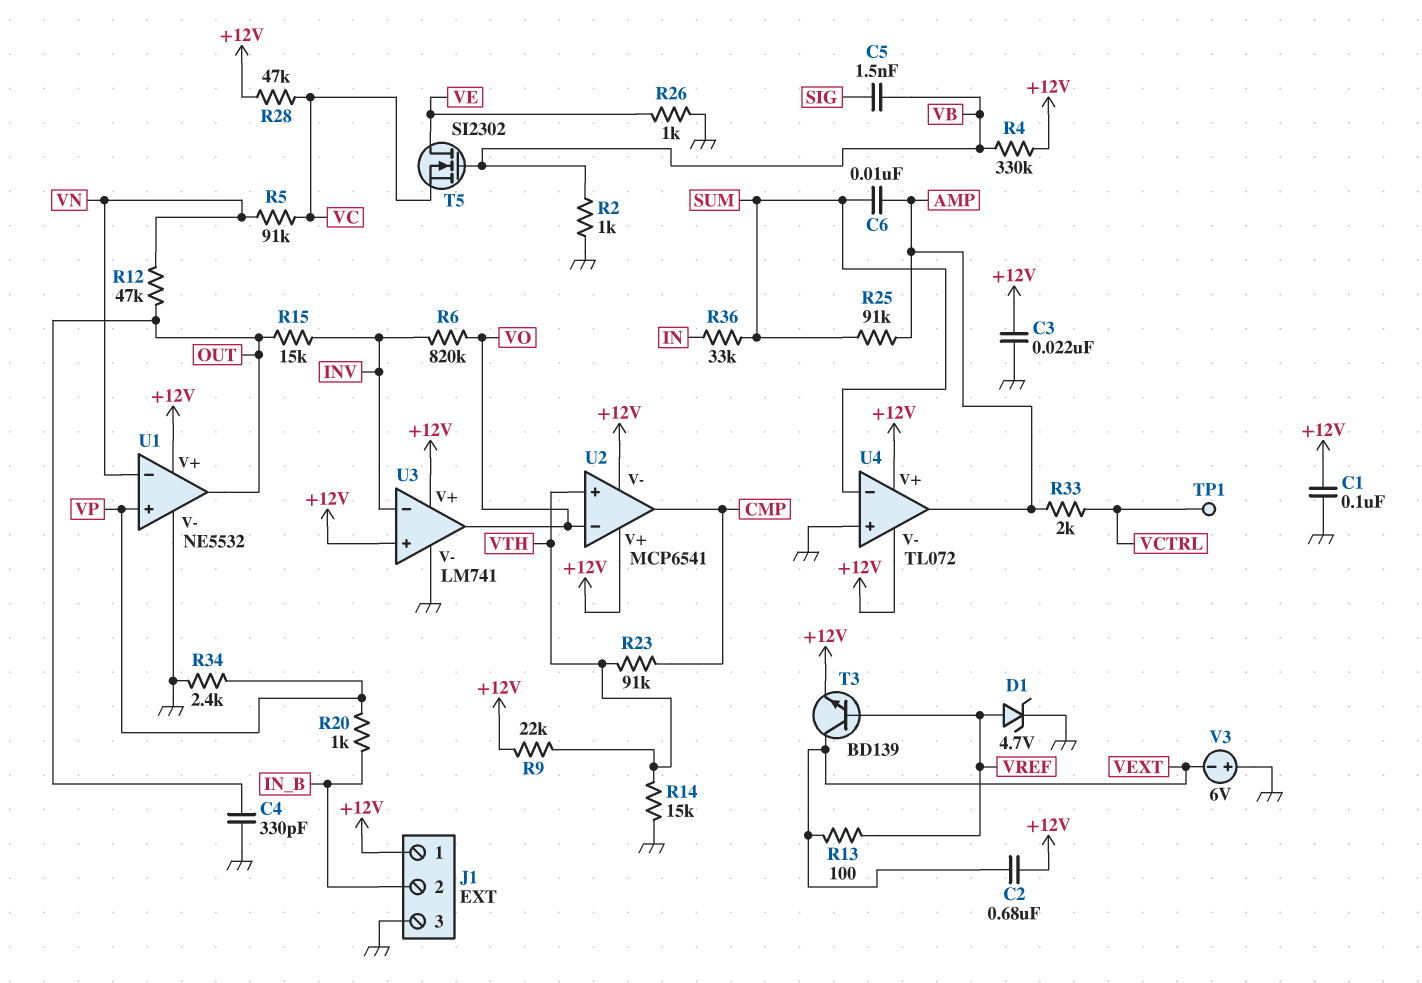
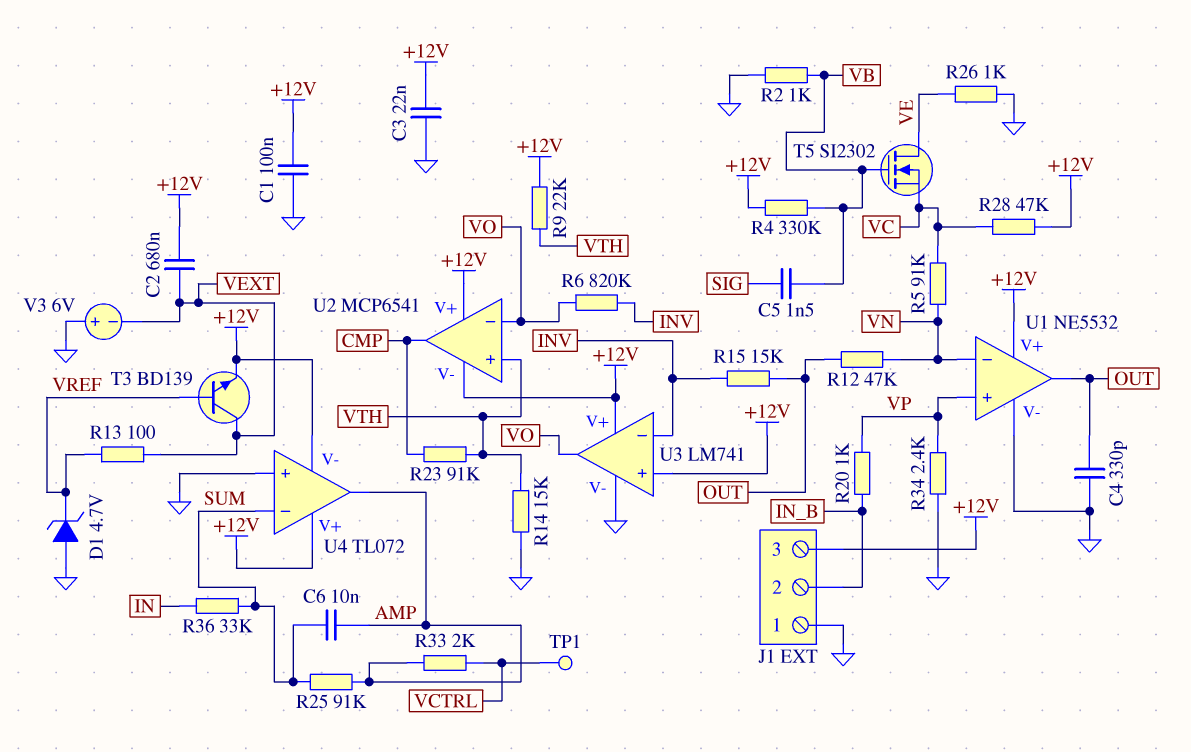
D1: zener 4.7V (A VREF, K GND) -> zener 4.7V (A GND, K VREF)
J1 pin 1: +12V -> GND
J1 pin 3: GND -> +12V

